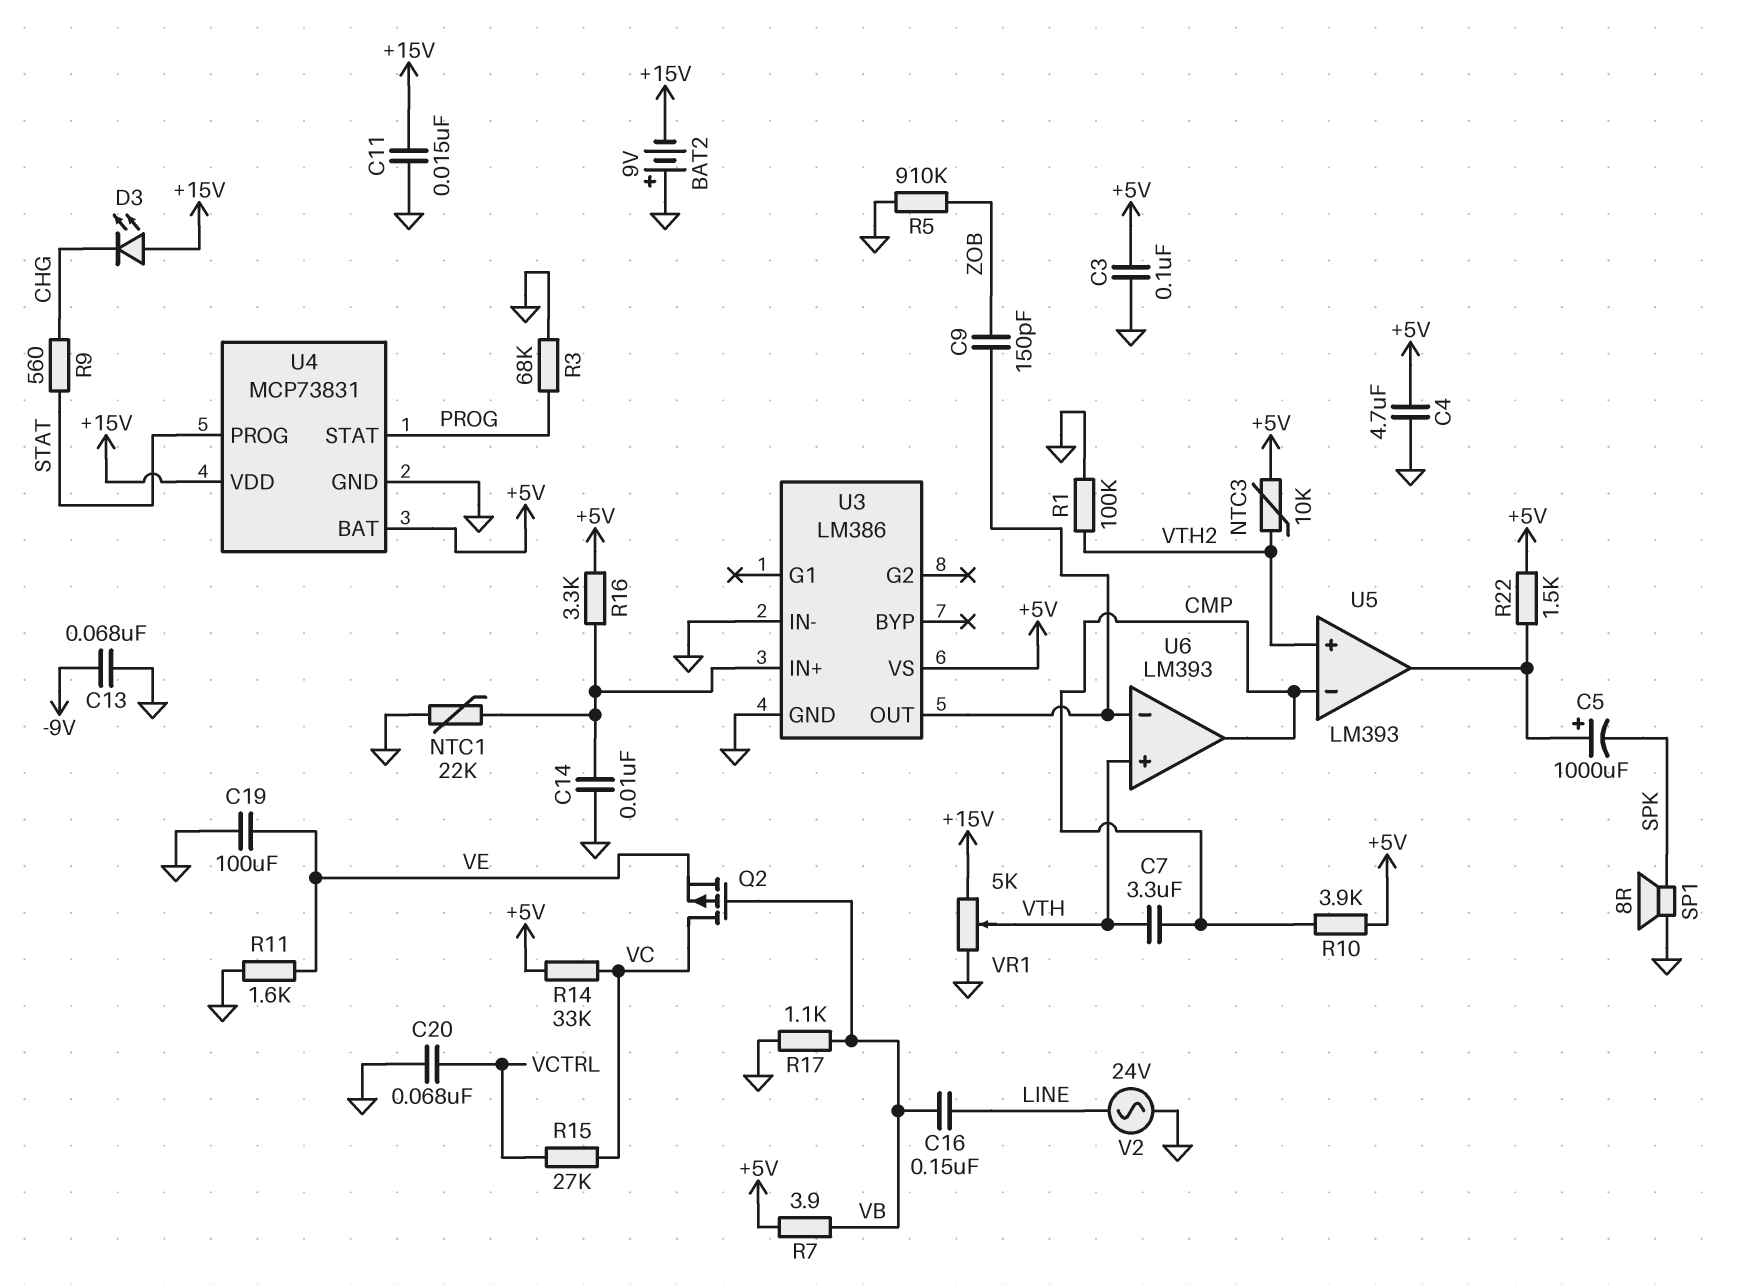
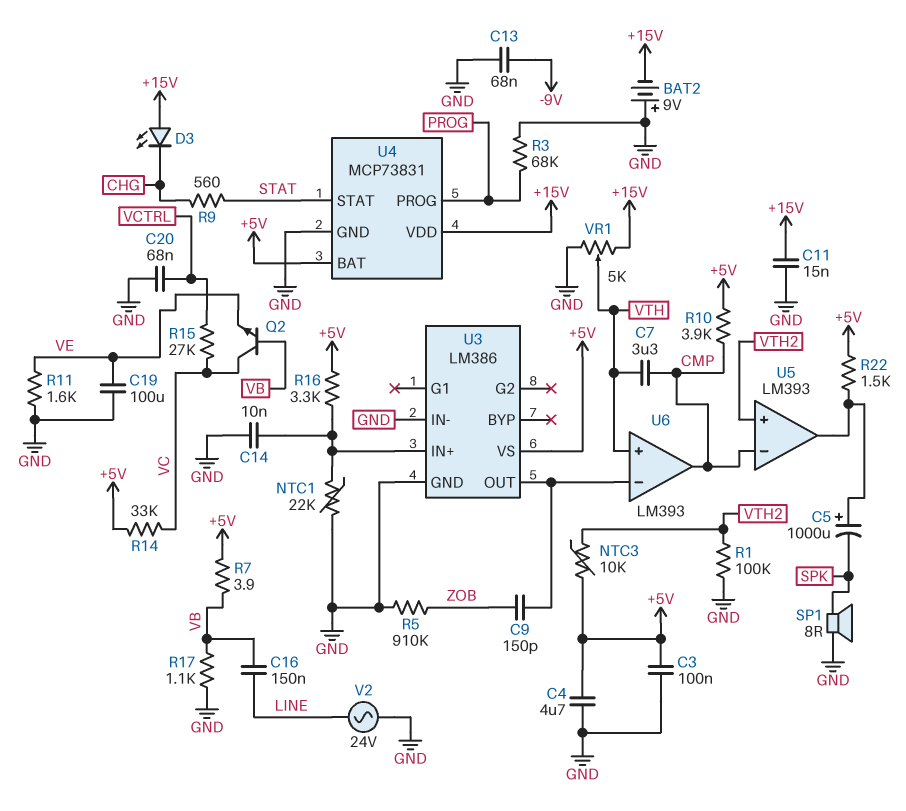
Q2: PMOS (G VB, D VC, S VE) -> NPN (B VB, C VC, E VE)
U4 pin PROG: STAT -> PROG
U4 pin STAT: PROG -> STAT

